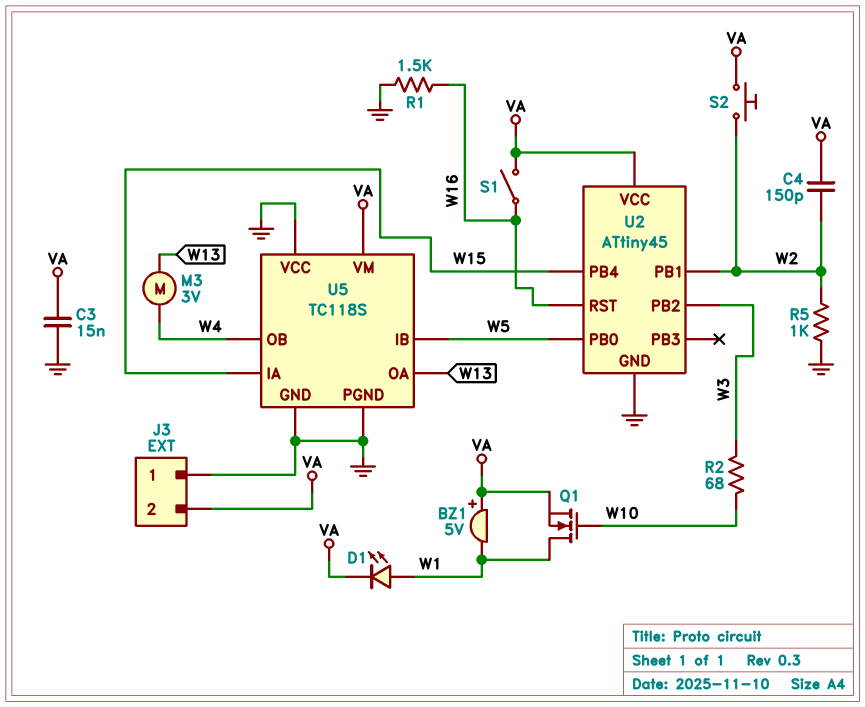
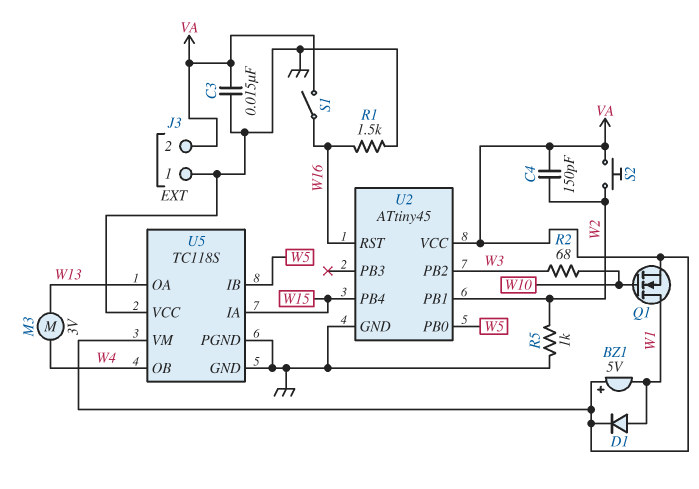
D1: LED (A W1, K VA) -> diode (A W1, K VA)

